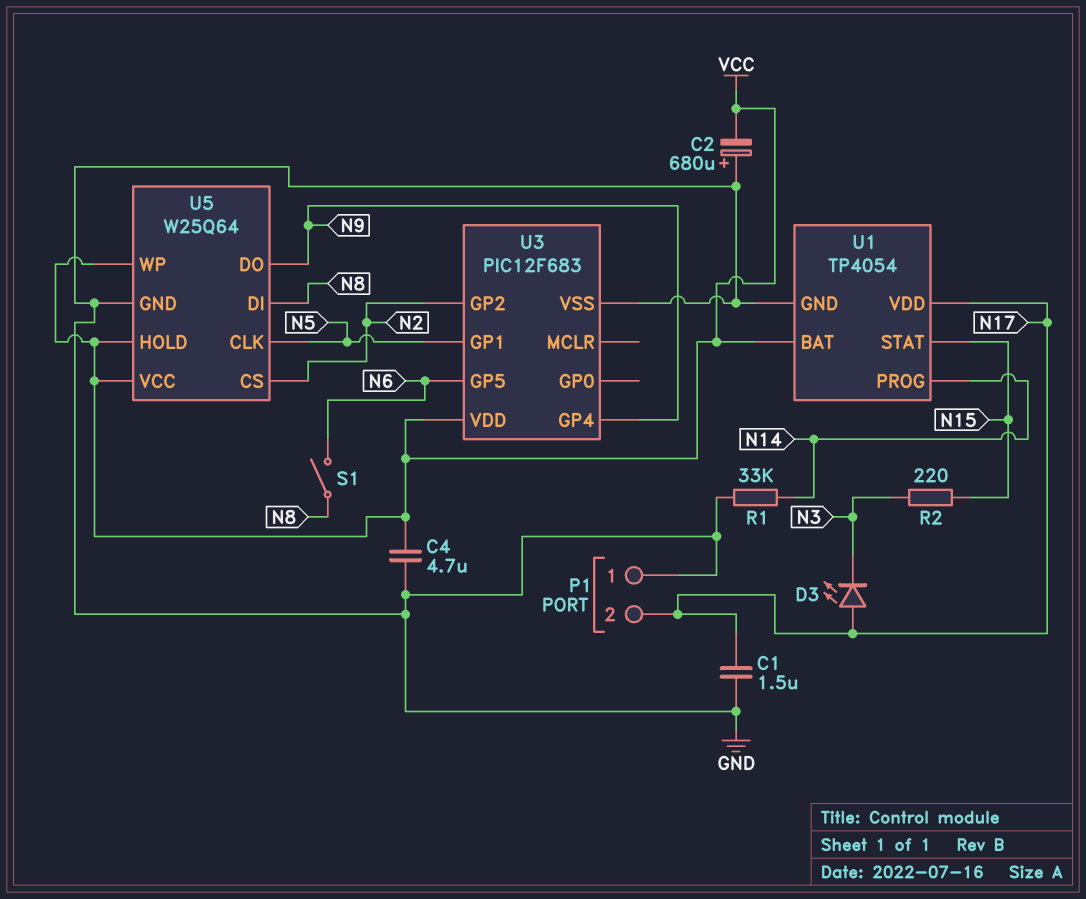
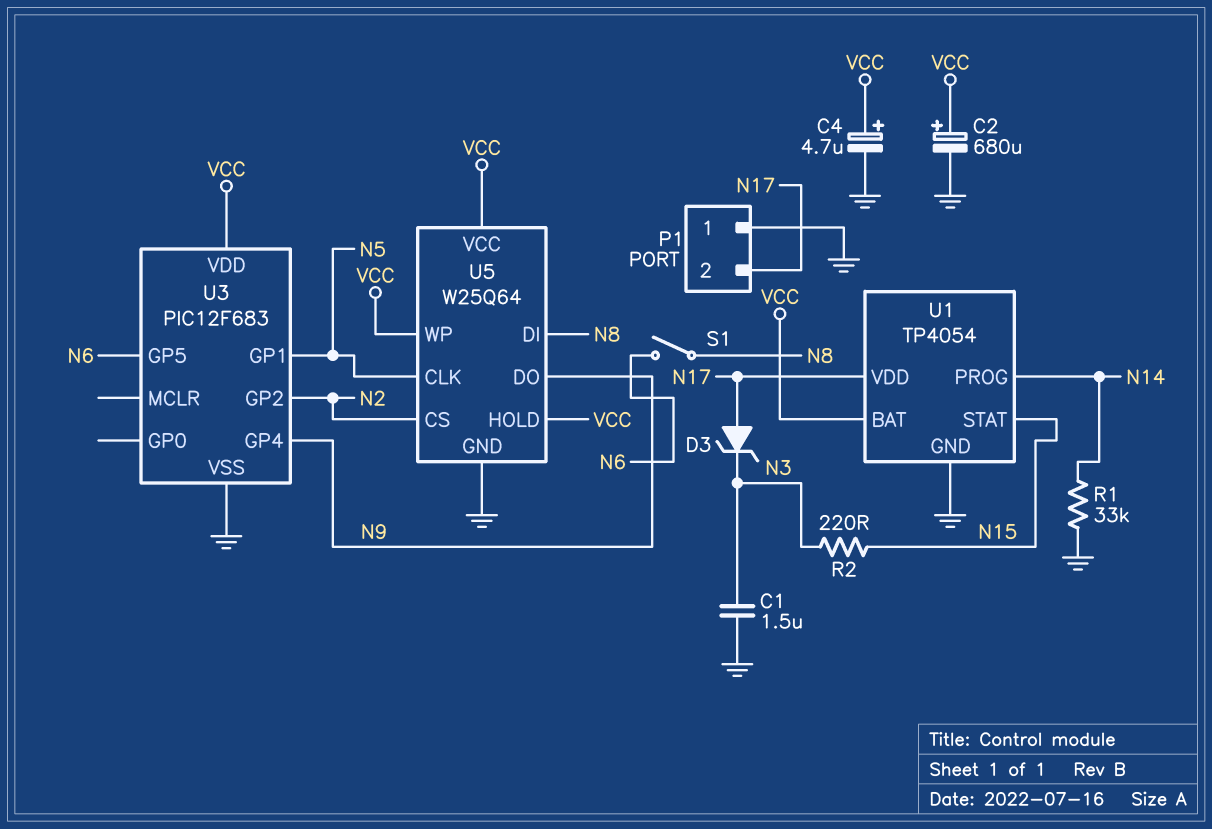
C1: 1.5uF (GND, N17) -> 1.5uF (GND, N3)
C2: 680uF (plus GND, minus VCC) -> 680uF (plus VCC, minus GND)
C4: 4.7uF (GND, VCC) -> 4.7uF (plus VCC, minus GND)
D3: LED (A N17, K N3) -> zener (A N17, K N3)

